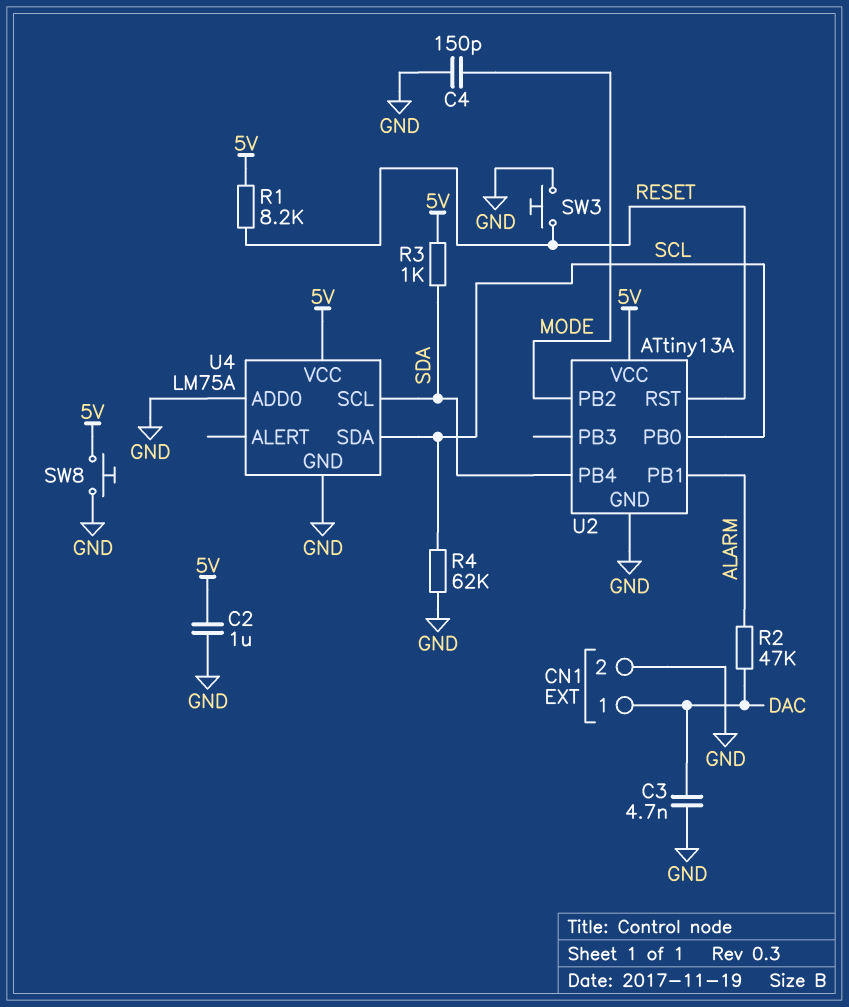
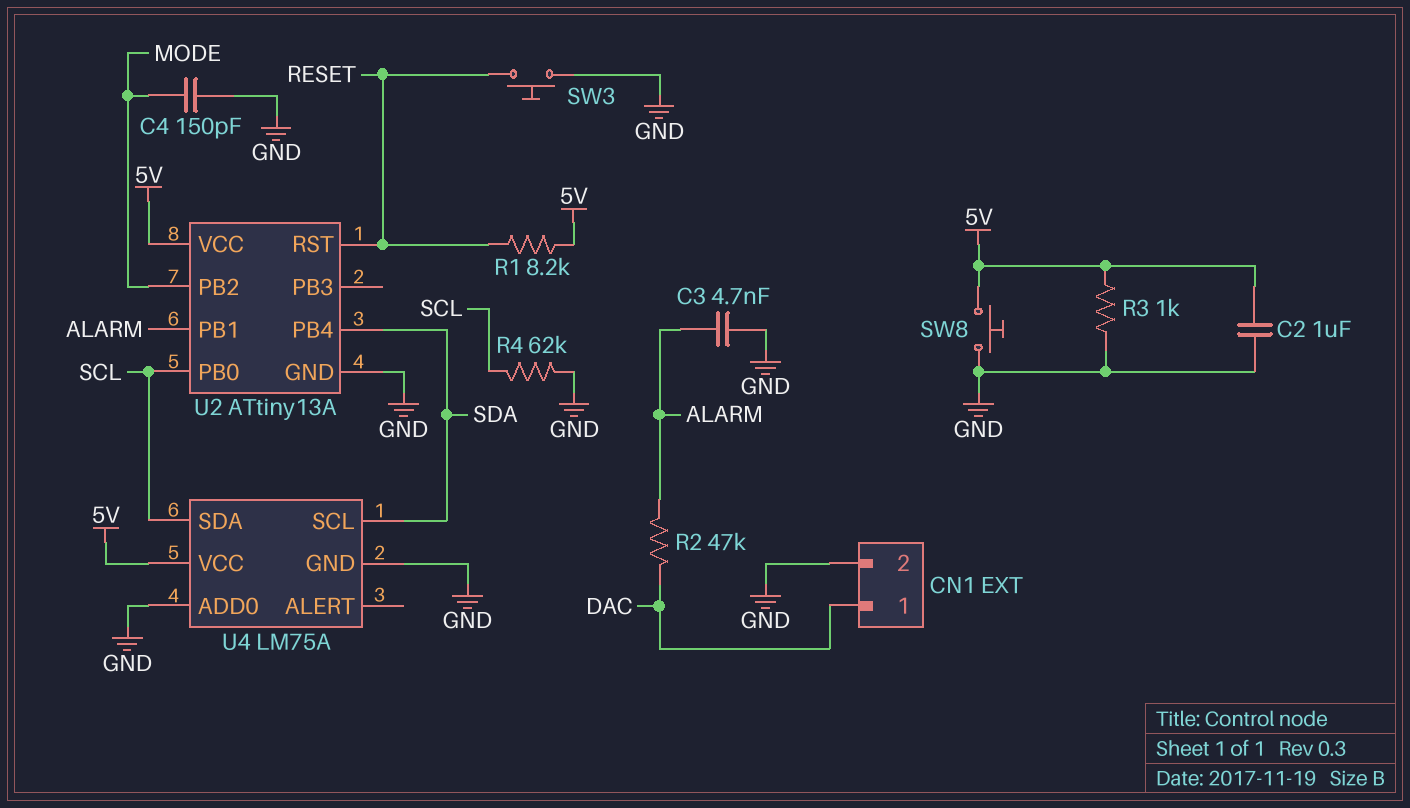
C3: 4.7nF (DAC, GND) -> 4.7nF (ALARM, GND)
R3: 1k (5V, SDA) -> 1k (5V, GND)

